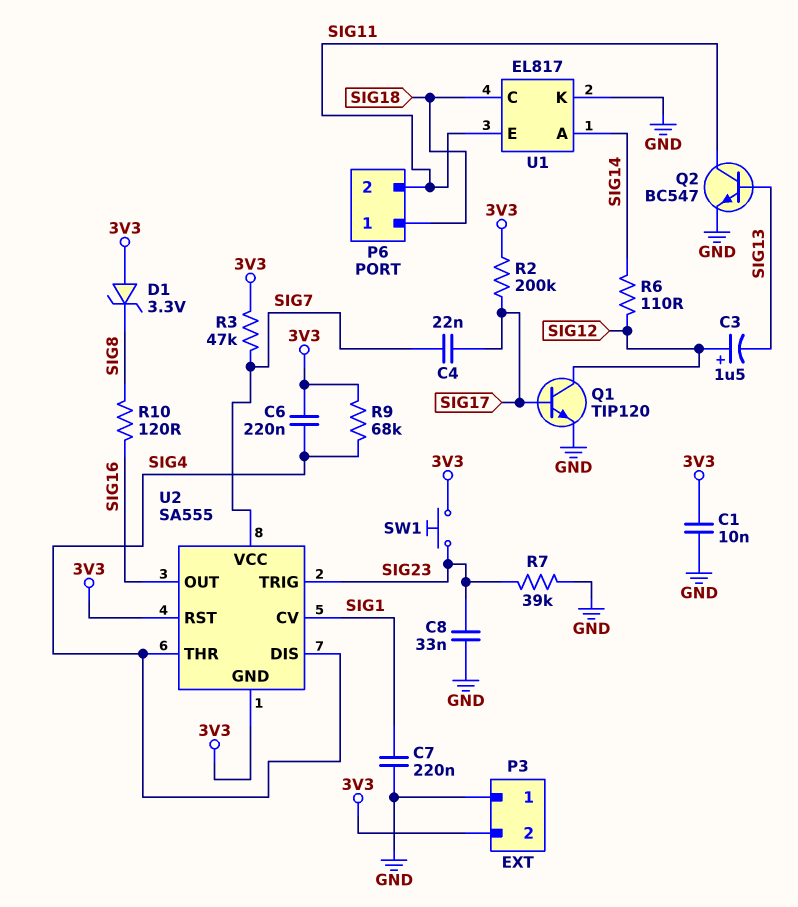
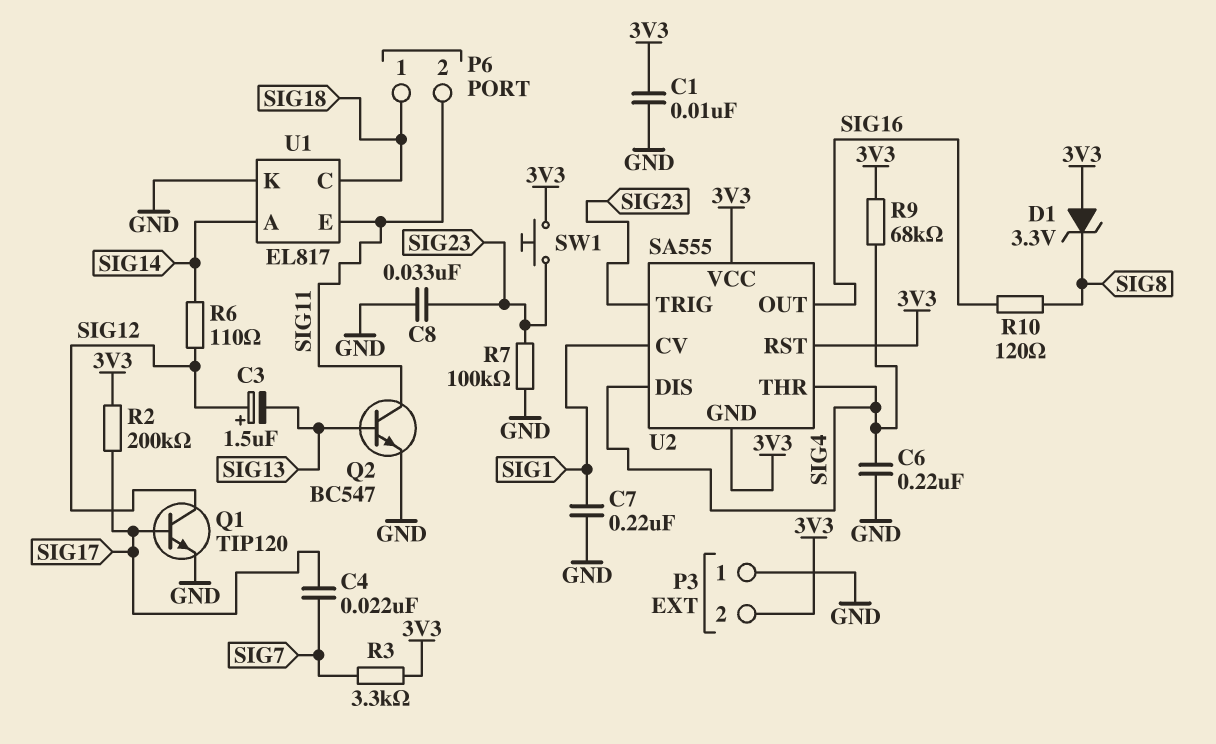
C6: 220nF (3V3, SIG4) -> 220nF (GND, SIG4)
R3: 47k (3V3, SIG7) -> 3.3k (3V3, SIG7)
R7: 39k (GND, SIG23) -> 100k (GND, SIG23)
U2 pin VCC: SIG7 -> 3V3

